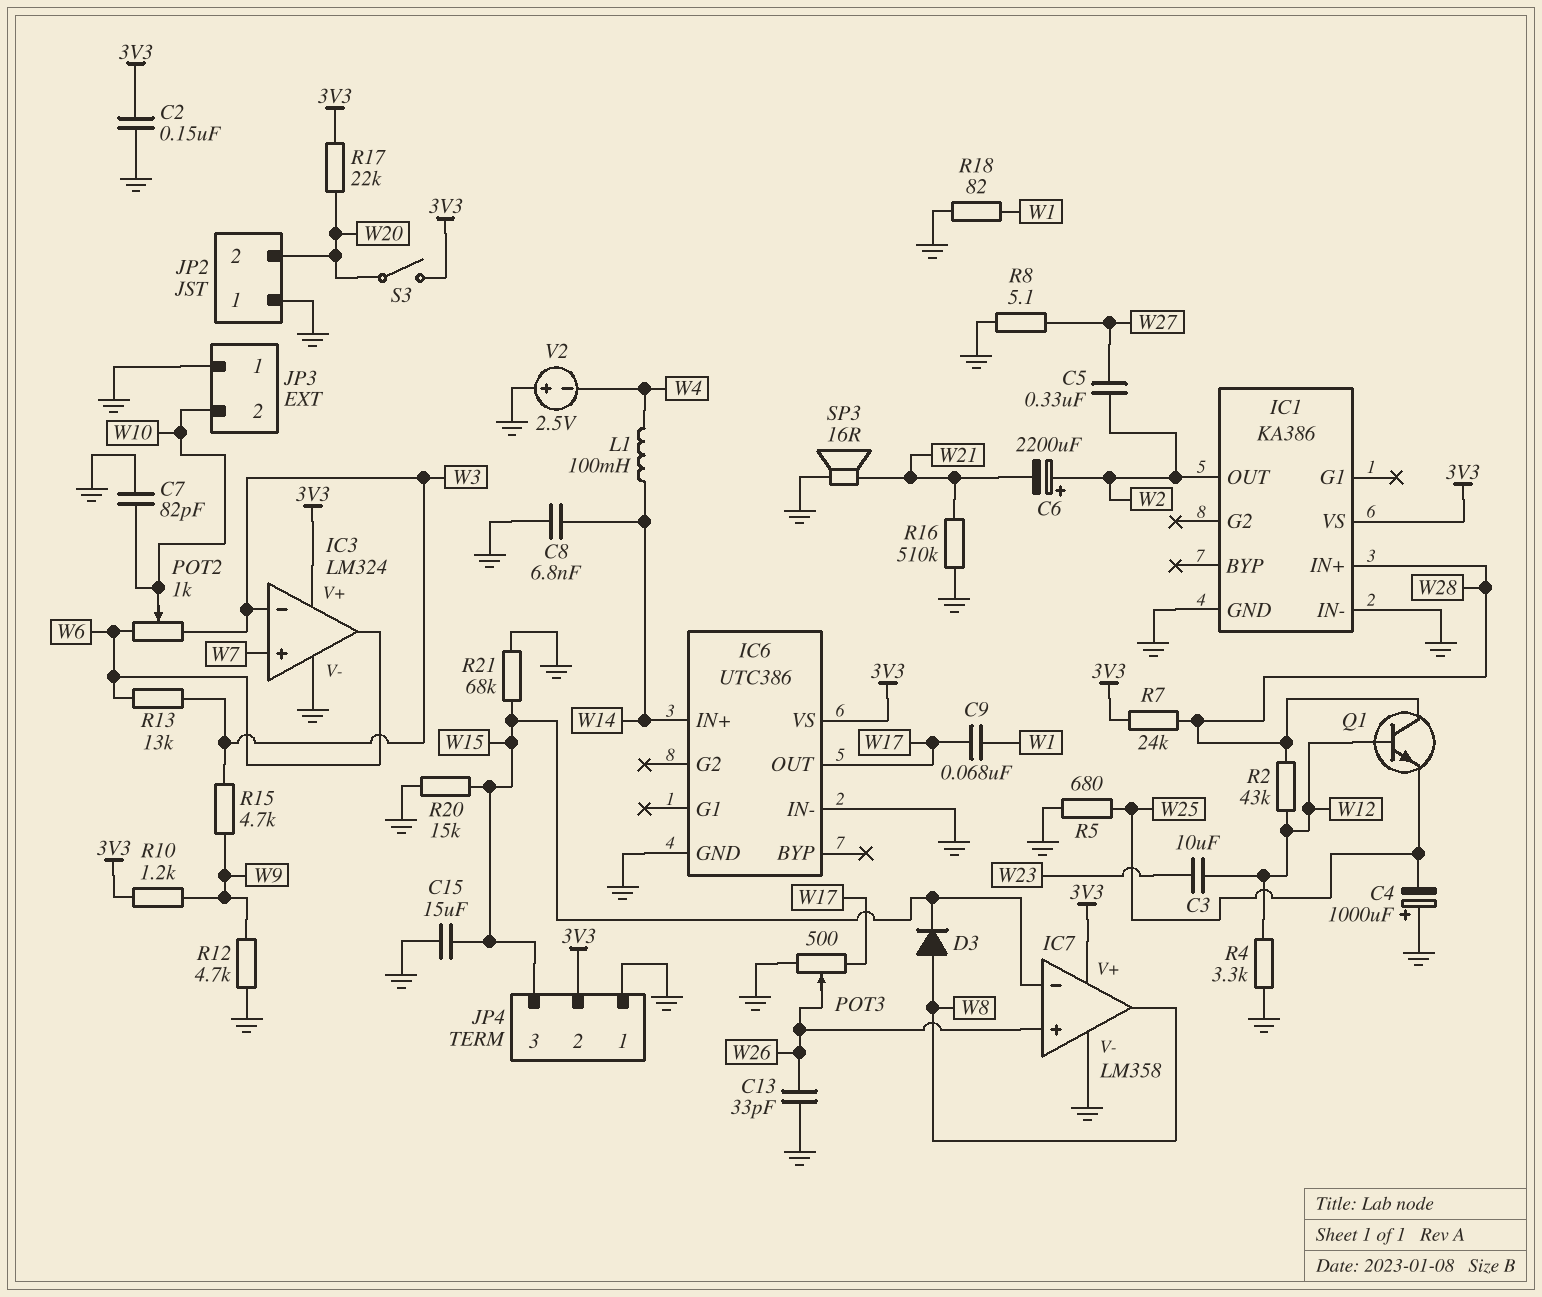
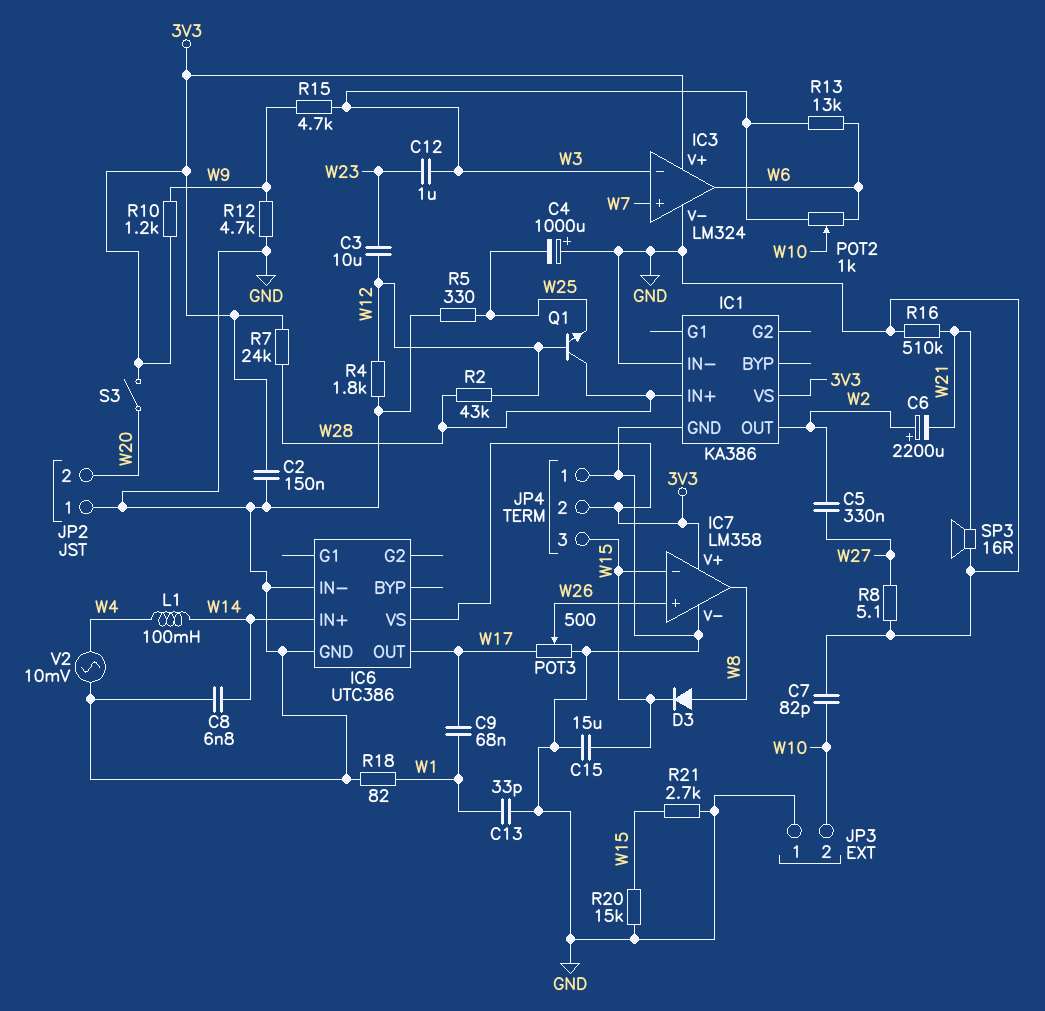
C12: none -> 1uF (W3, W23)
C13: 33pF (GND, W26) -> 33pF (GND, W1)
R4: 3.3k (GND, W12) -> 1.8k (GND, W12)
R5: 680 (GND, W25) -> 330 (GND, W25)
R17: 22k (3V3, W20) -> none
R21: 68k (GND, W15) -> 2.7k (GND, W15)
V2: 2.5V (plus GND, minus W4) -> AC 10mV (GND, W4)

